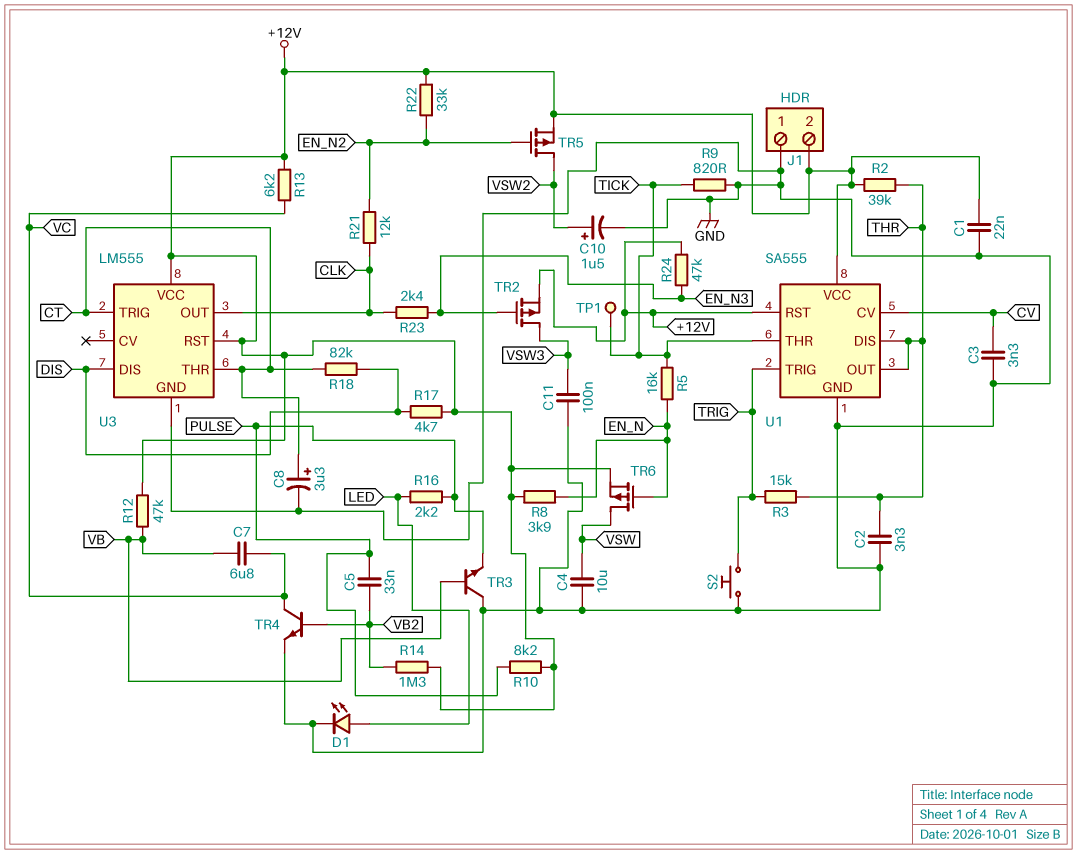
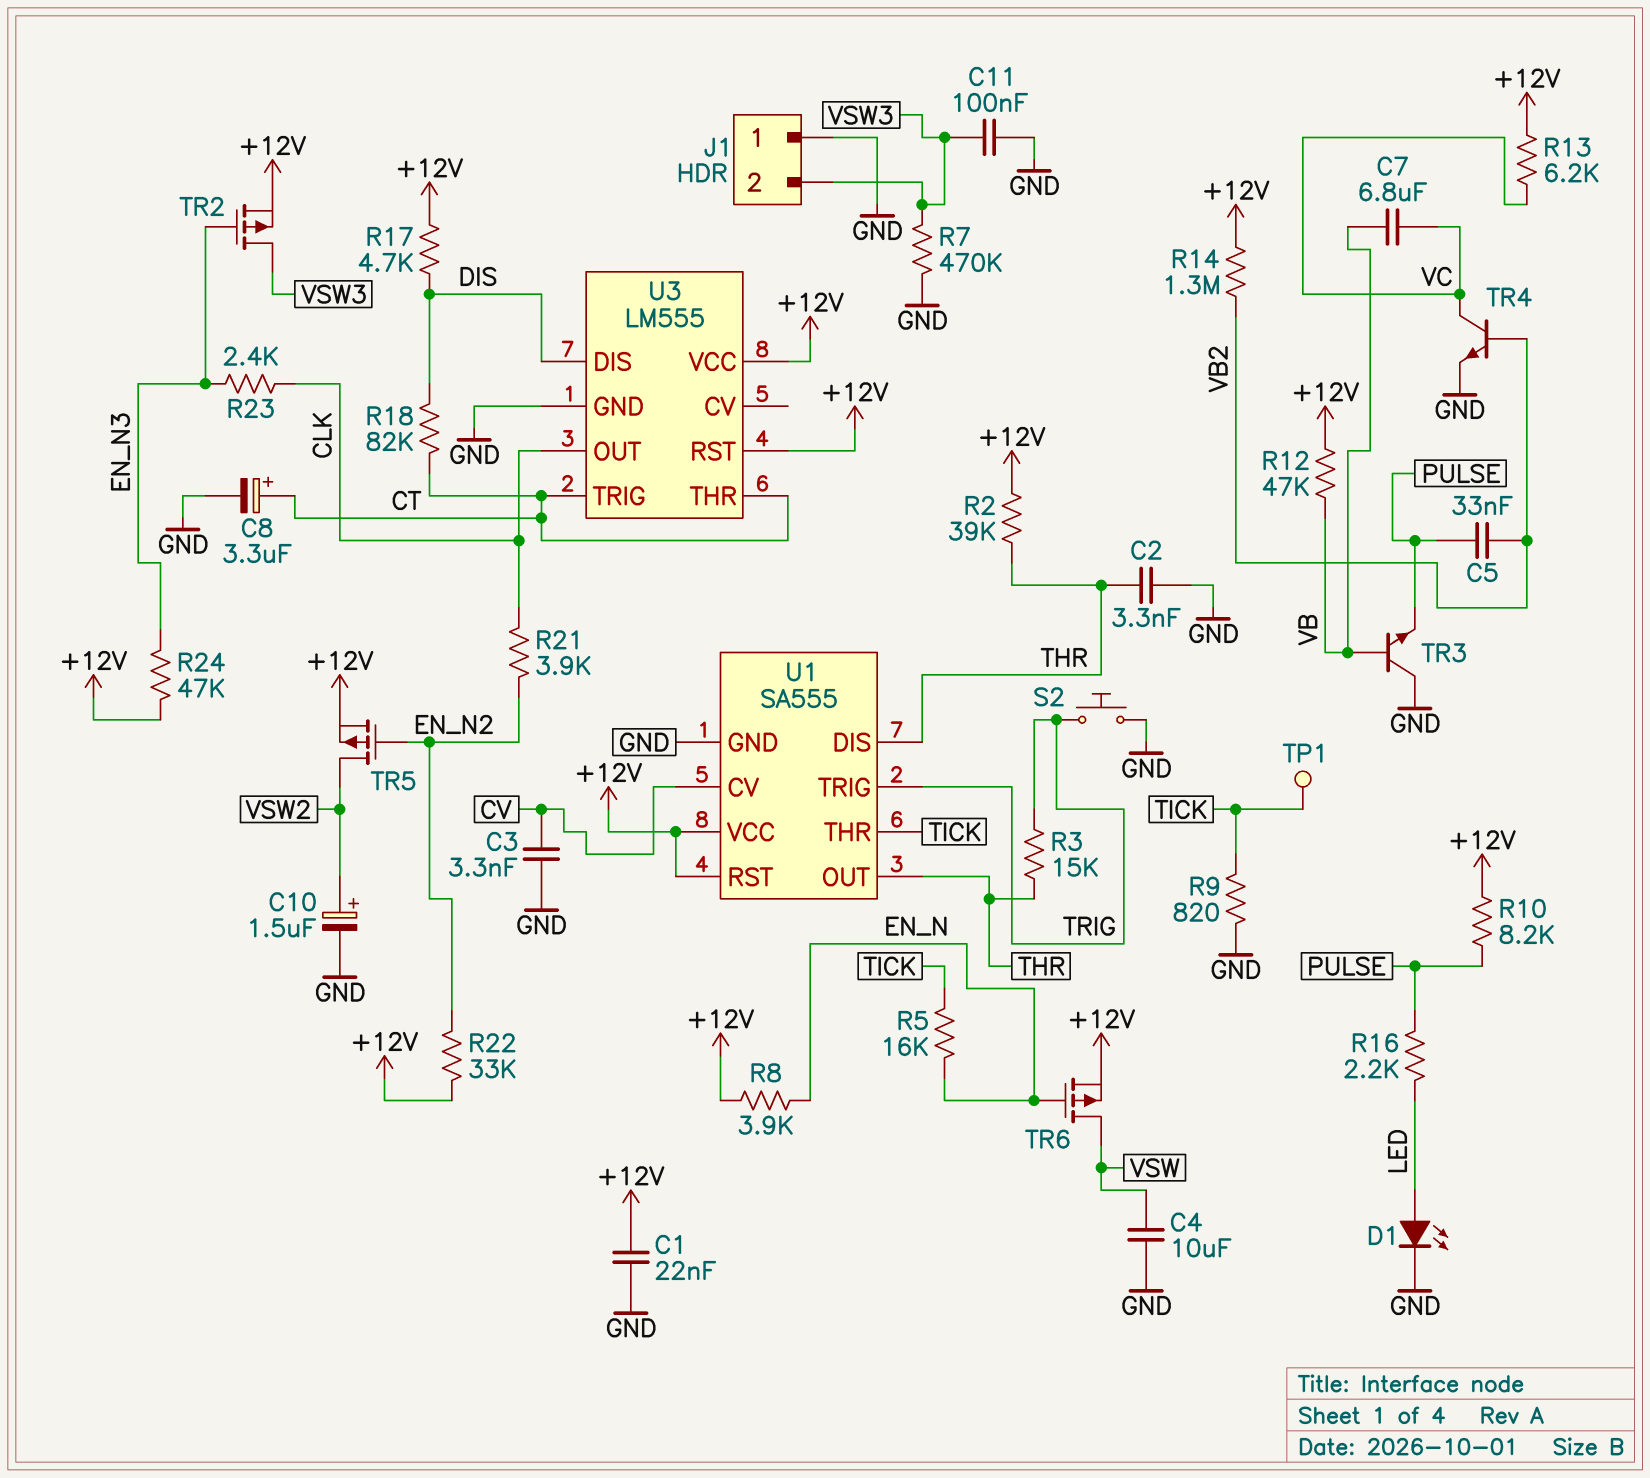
J1 pin 2: +12V -> VSW3
R7: none -> 470k (GND, VSW3)
R21: 12k (CLK, EN_N2) -> 3.9k (CLK, EN_N2)

